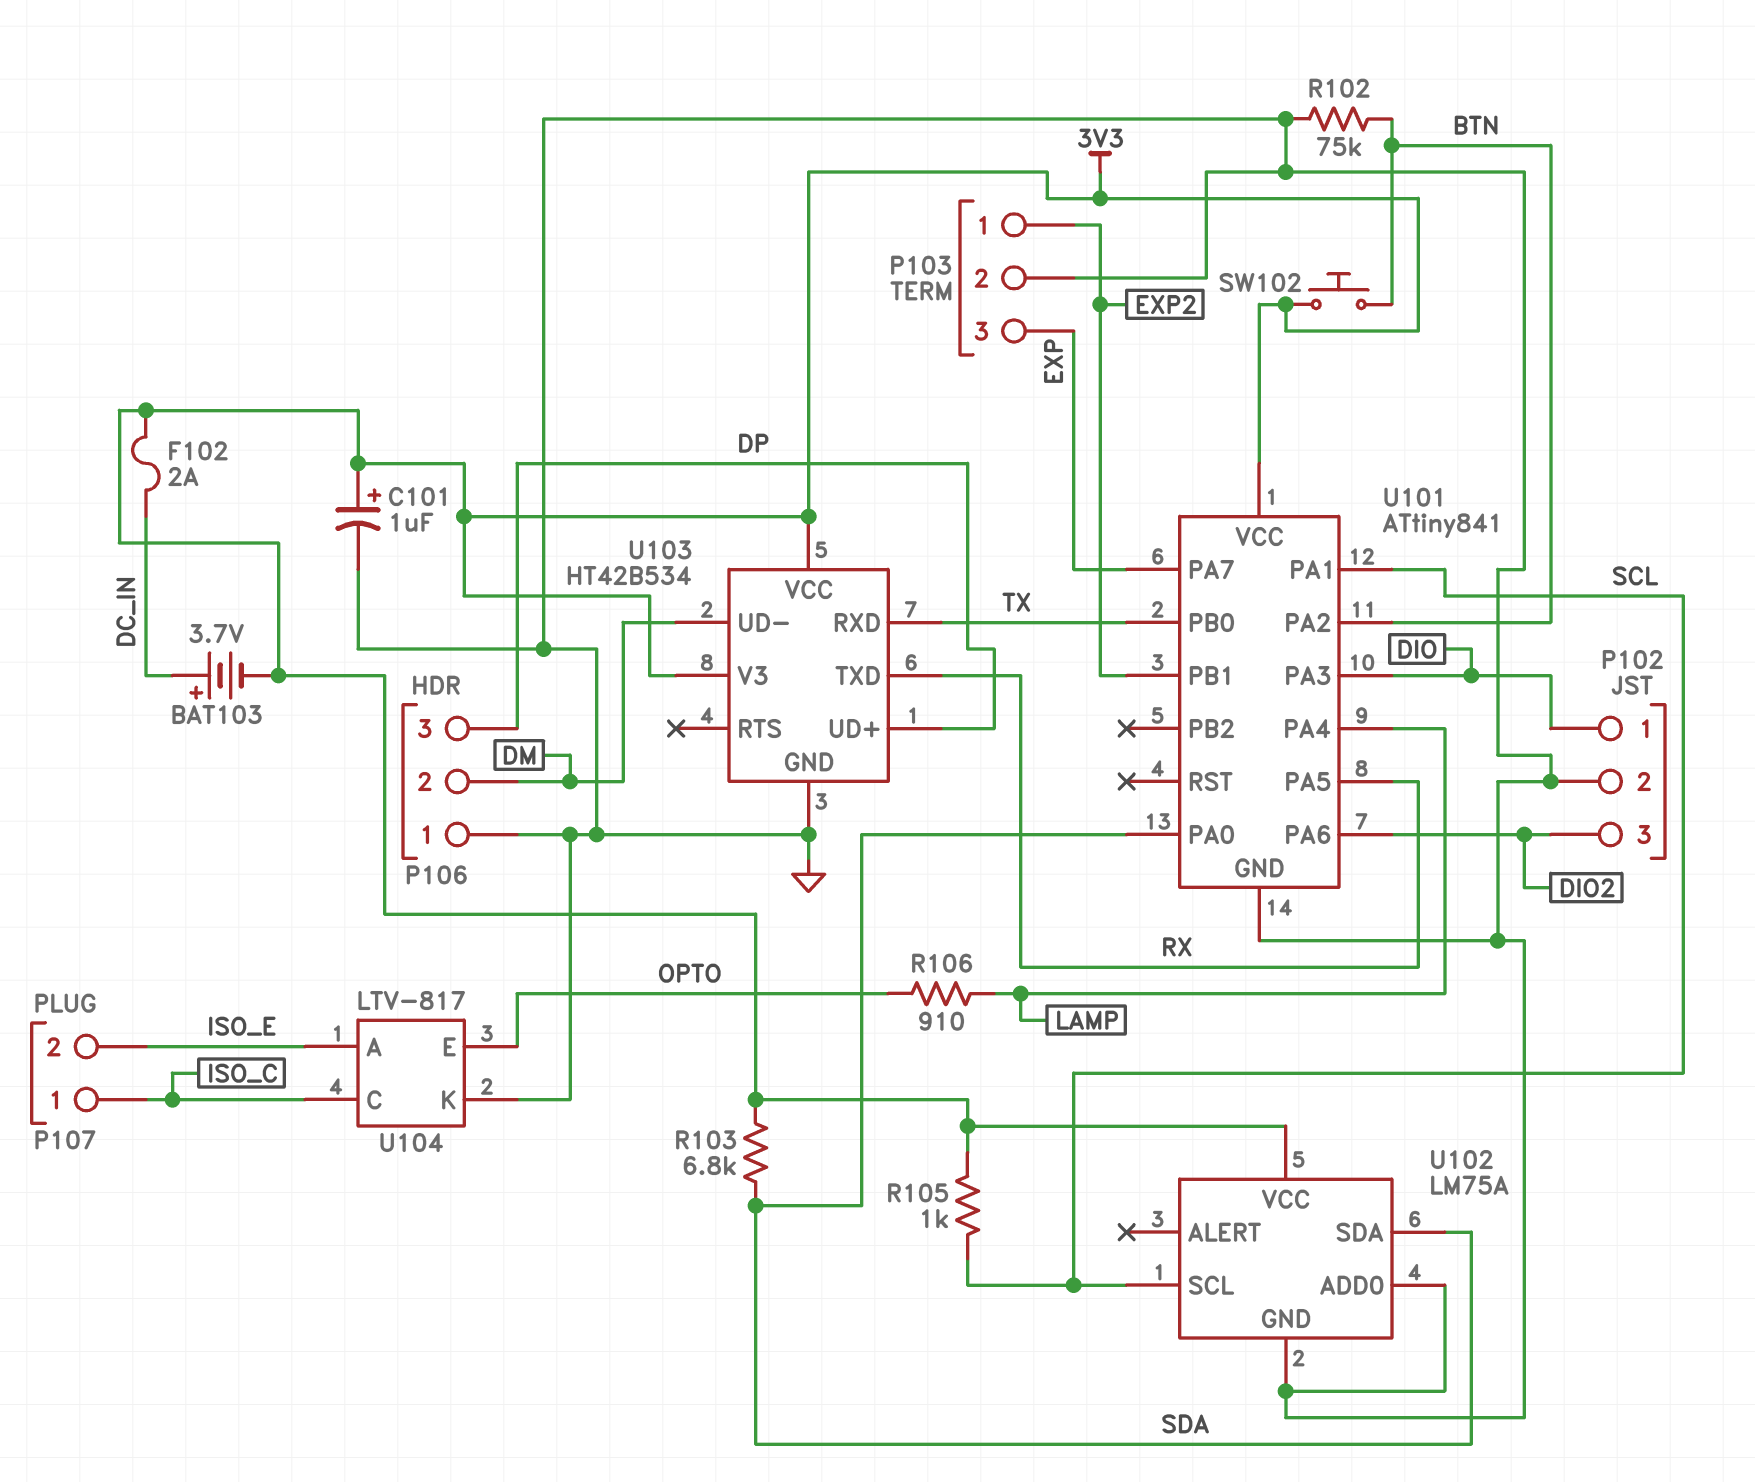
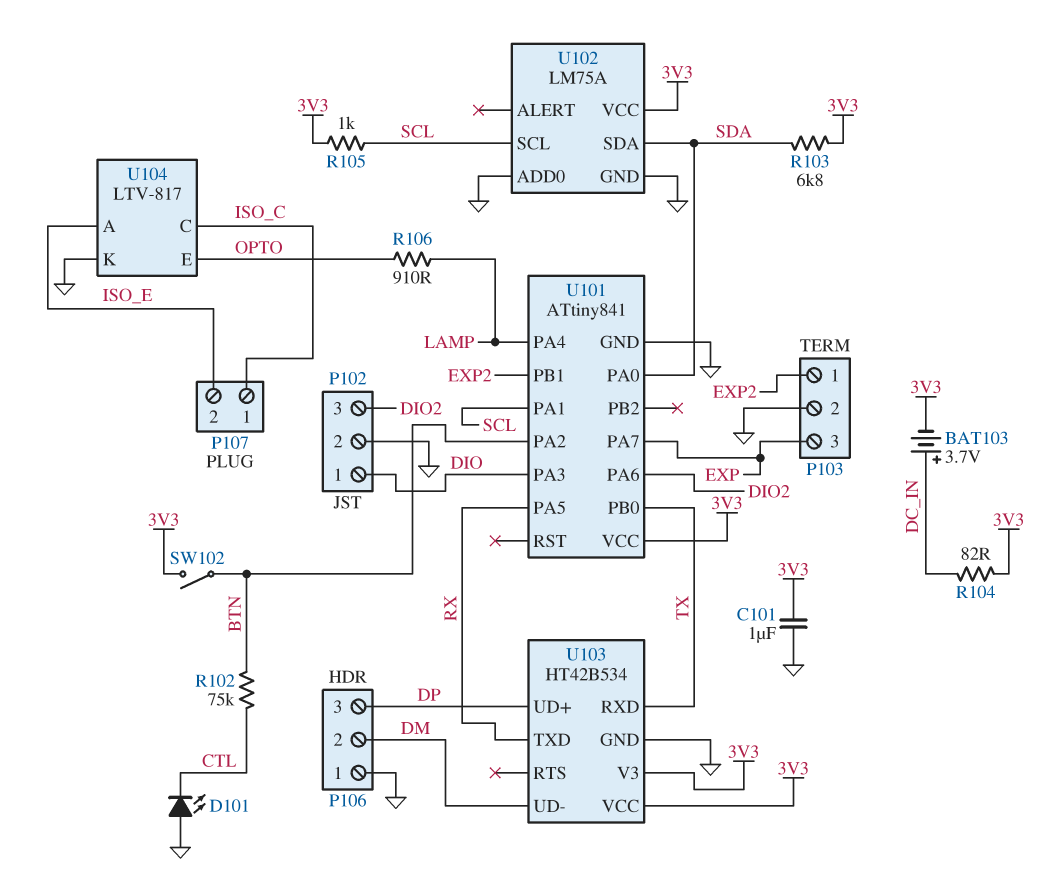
C101: 1uF (plus 3V3, minus GND) -> 1uF (3V3, GND)
D101: none -> LED (A GND, K CTL)
F102: 2A (3V3, DC_IN) -> none
R102: 75k (BTN, GND) -> 75k (BTN, CTL)
R104: none -> 82 (3V3, DC_IN)
SW102: button (3V3, BTN) -> switch (3V3, BTN)

